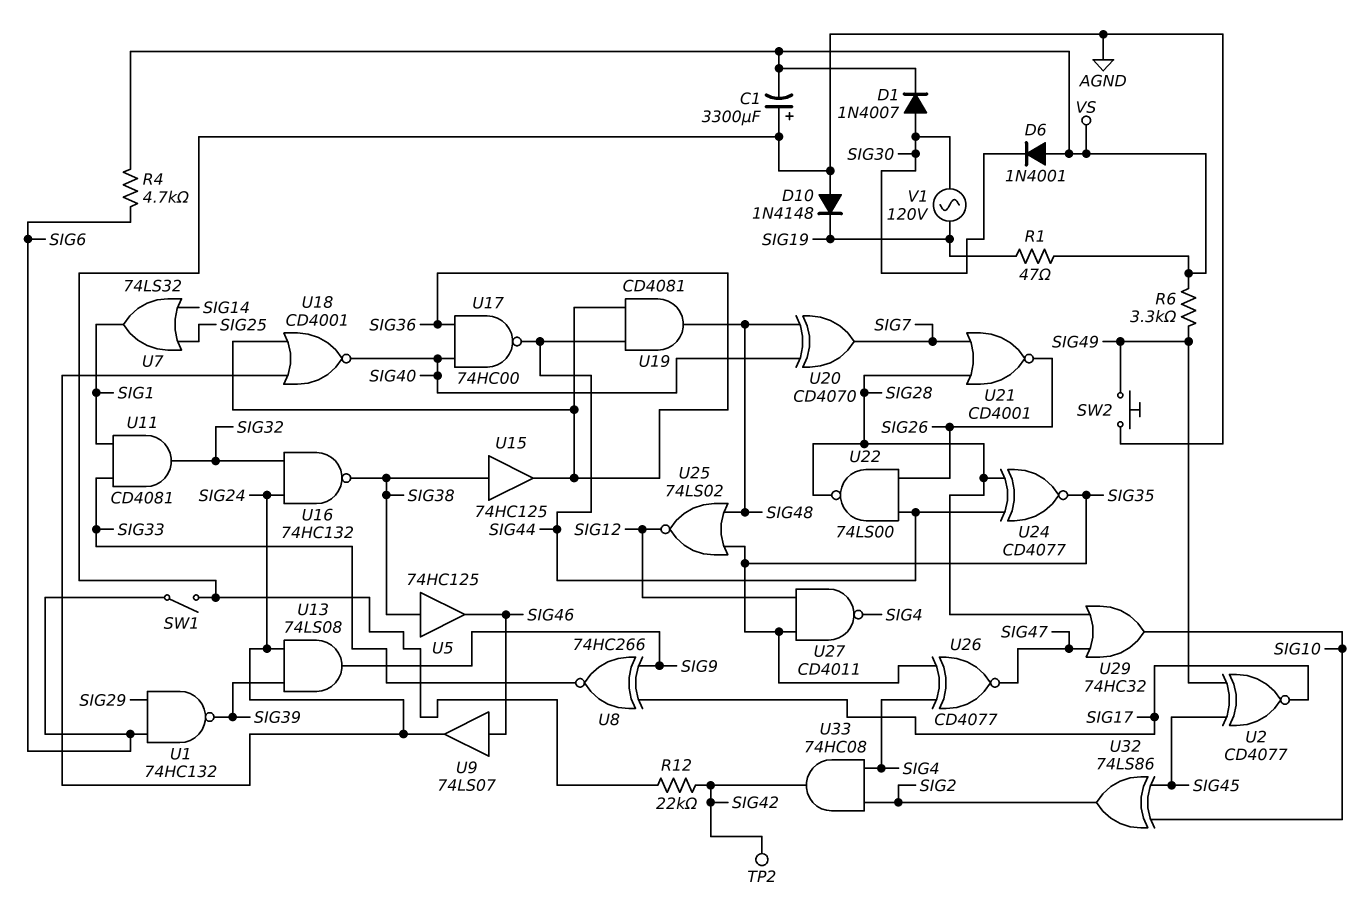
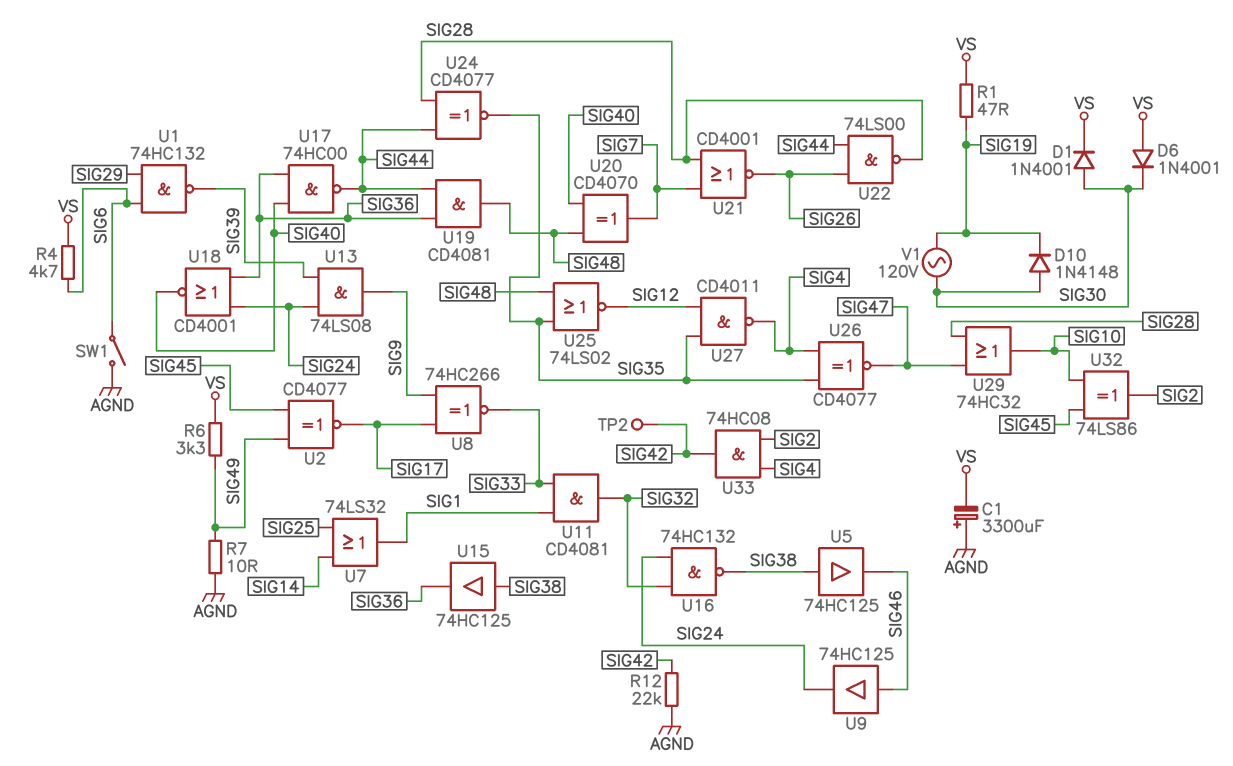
D1: diode 1N4007 (A SIG30, K VS) -> diode 1N4001 (A SIG30, K VS)
D10: diode 1N4148 (A AGND, K SIG19) -> diode 1N4148 (A SIG30, K SIG19)
R7: none -> 10 (AGND, SIG49)
SW2: button (AGND, SIG49) -> none
U9: buffer 74LS07 (in SIG46, out SIG24) -> buffer 74HC125 (in SIG46, out SIG24)

